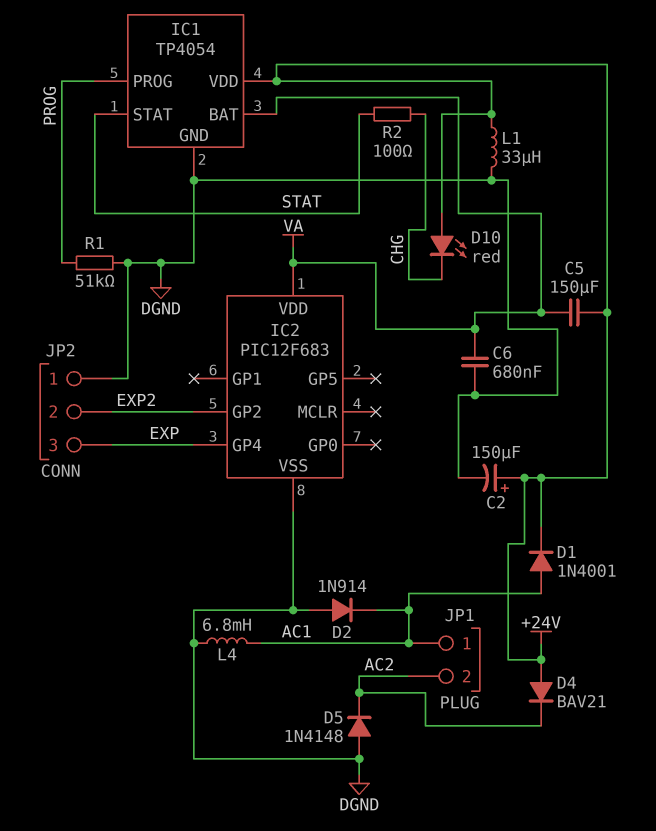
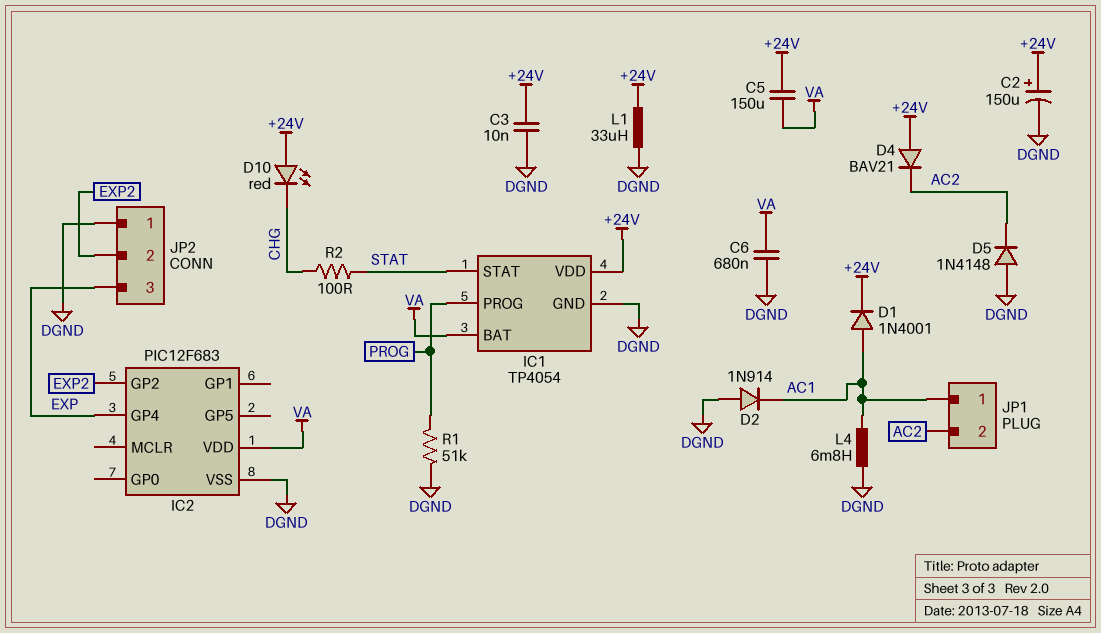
C3: none -> 10nF (+24V, DGND)

